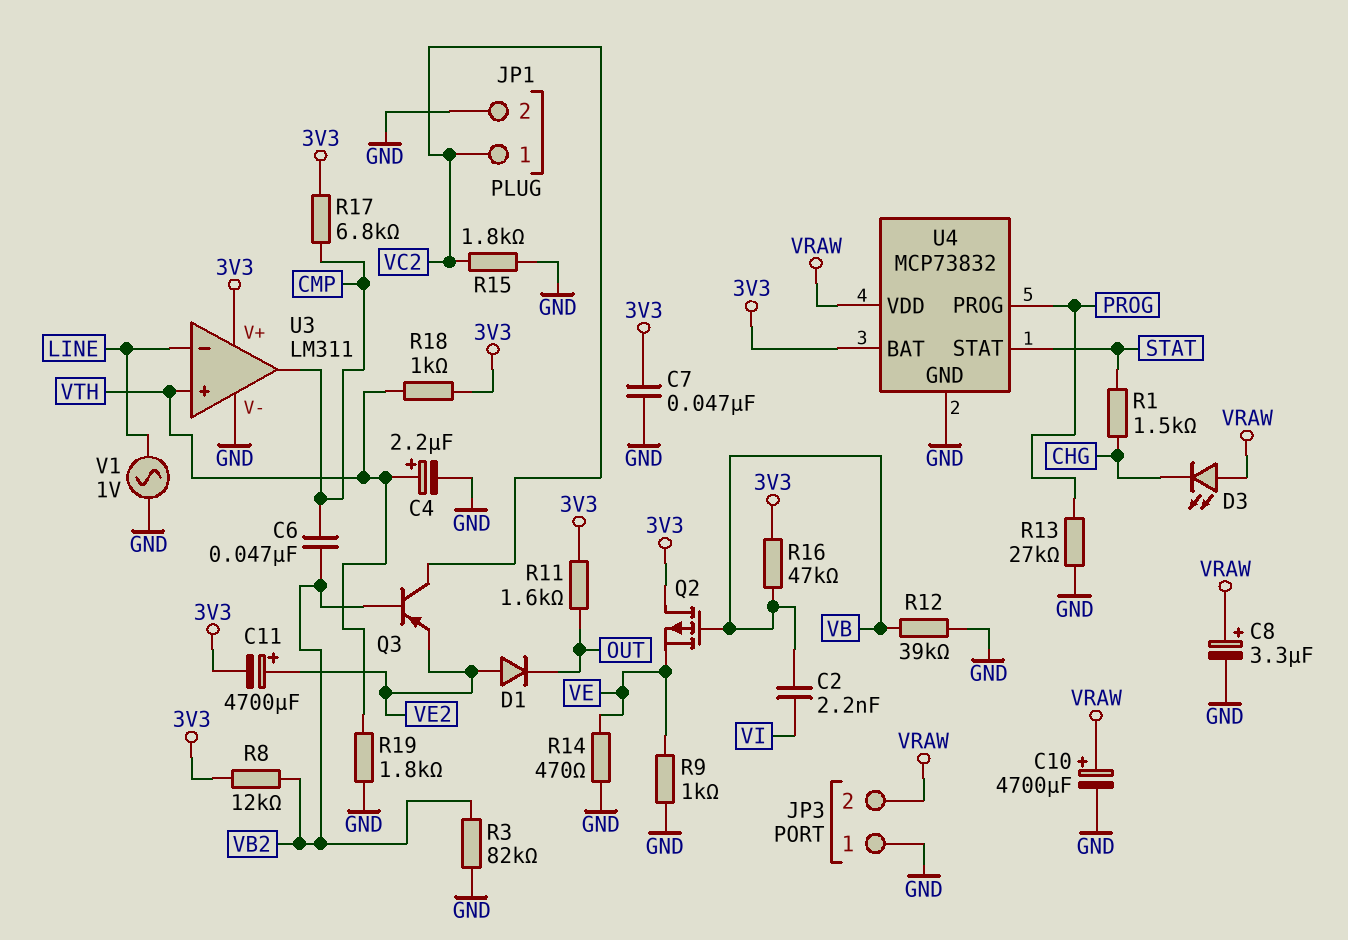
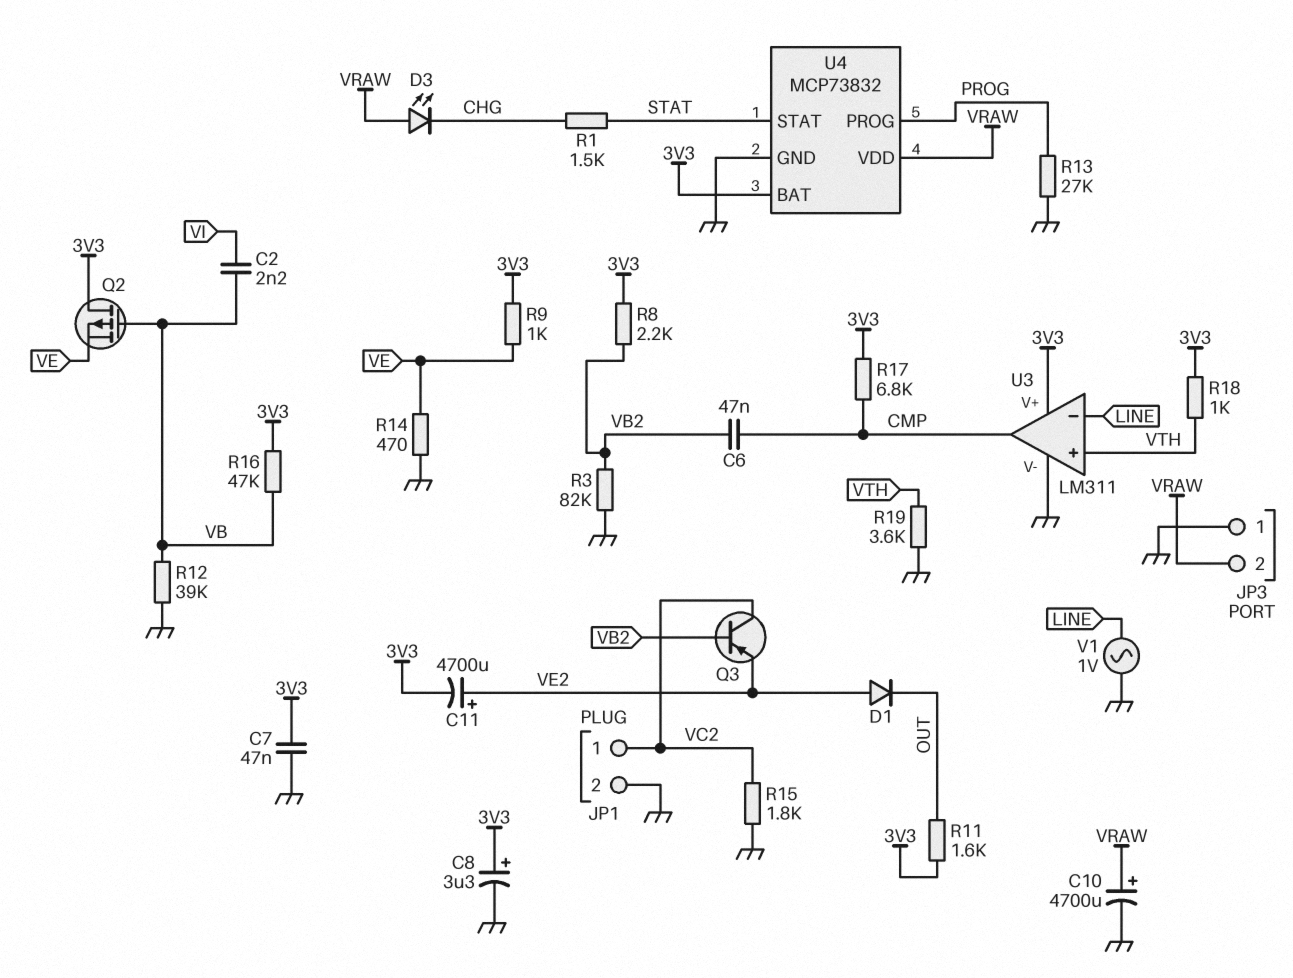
C4: 2.2uF (plus VTH, minus GND) -> none
C8: 3.3uF (plus VRAW, minus GND) -> 3.3uF (plus 3V3, minus GND)
R8: 12k (3V3, VB2) -> 2.2k (3V3, VB2)
R9: 1k (GND, VE) -> 1k (3V3, VE)
R19: 1.8k (GND, VTH) -> 3.6k (GND, VTH)

